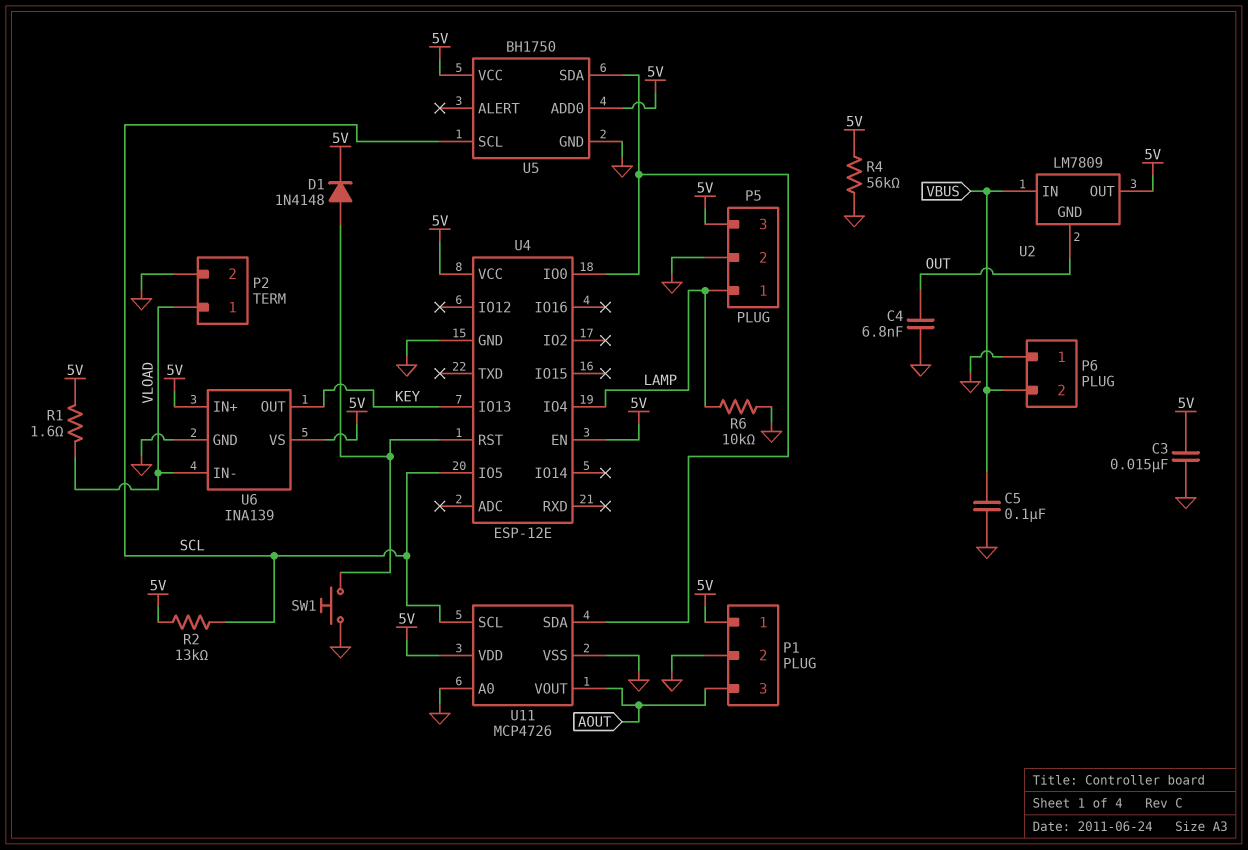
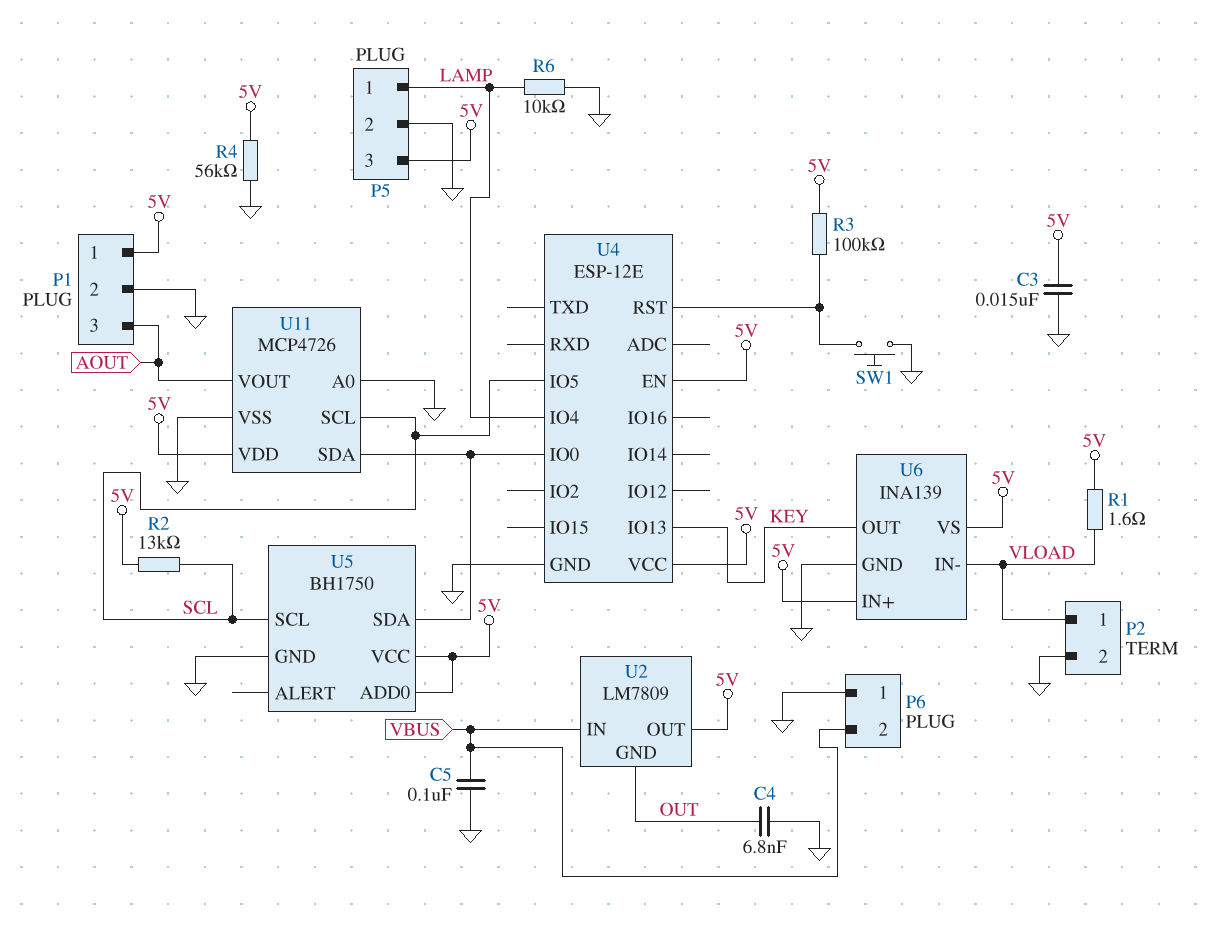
D1: diode 1N4148 (A U4/RST, K 5V) -> none
R3: none -> 100k (5V, U4/RST)

